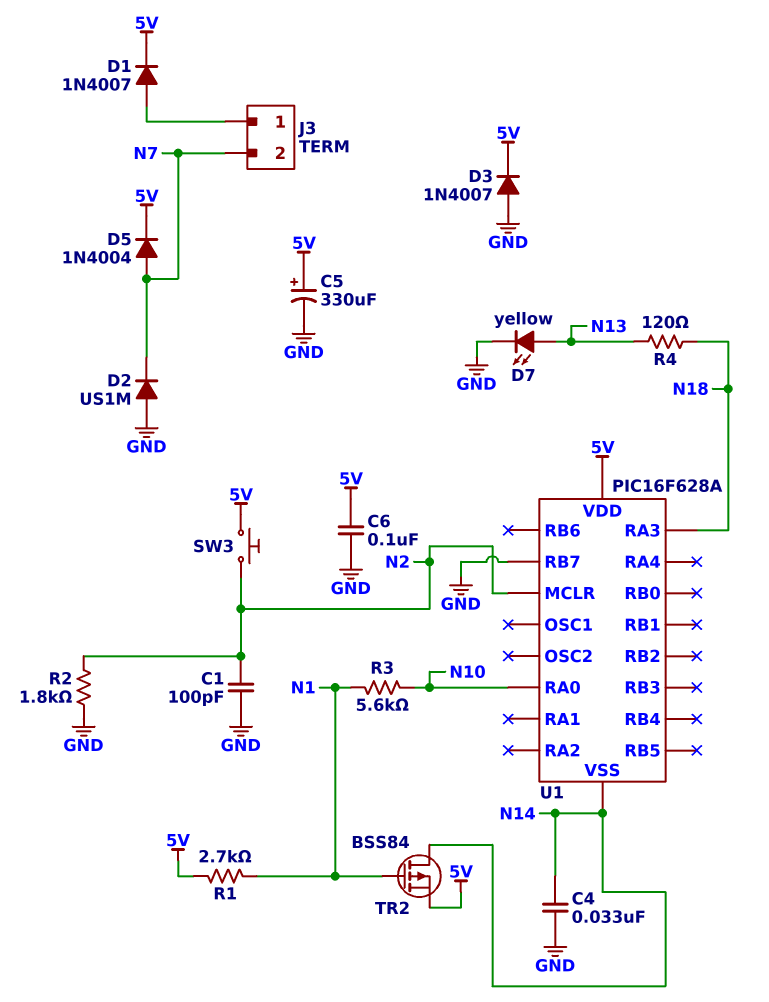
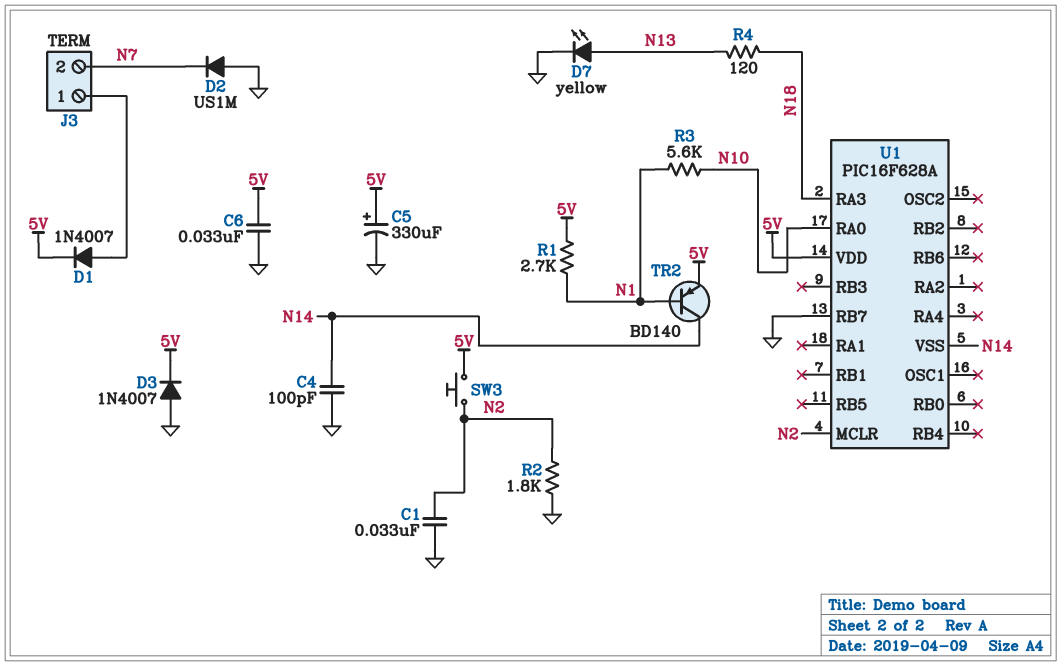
C1: 100pF (GND, N2) -> 33nF (GND, N2)
C4: 33nF (GND, N14) -> 100pF (GND, N14)
C6: 100nF (5V, GND) -> 33nF (5V, GND)
D5: diode 1N4004 (A N7, K 5V) -> none
TR2: PMOS BSS84 (G N1, D N14, S 5V) -> PNP BD140 (B N1, C N14, E 5V)

